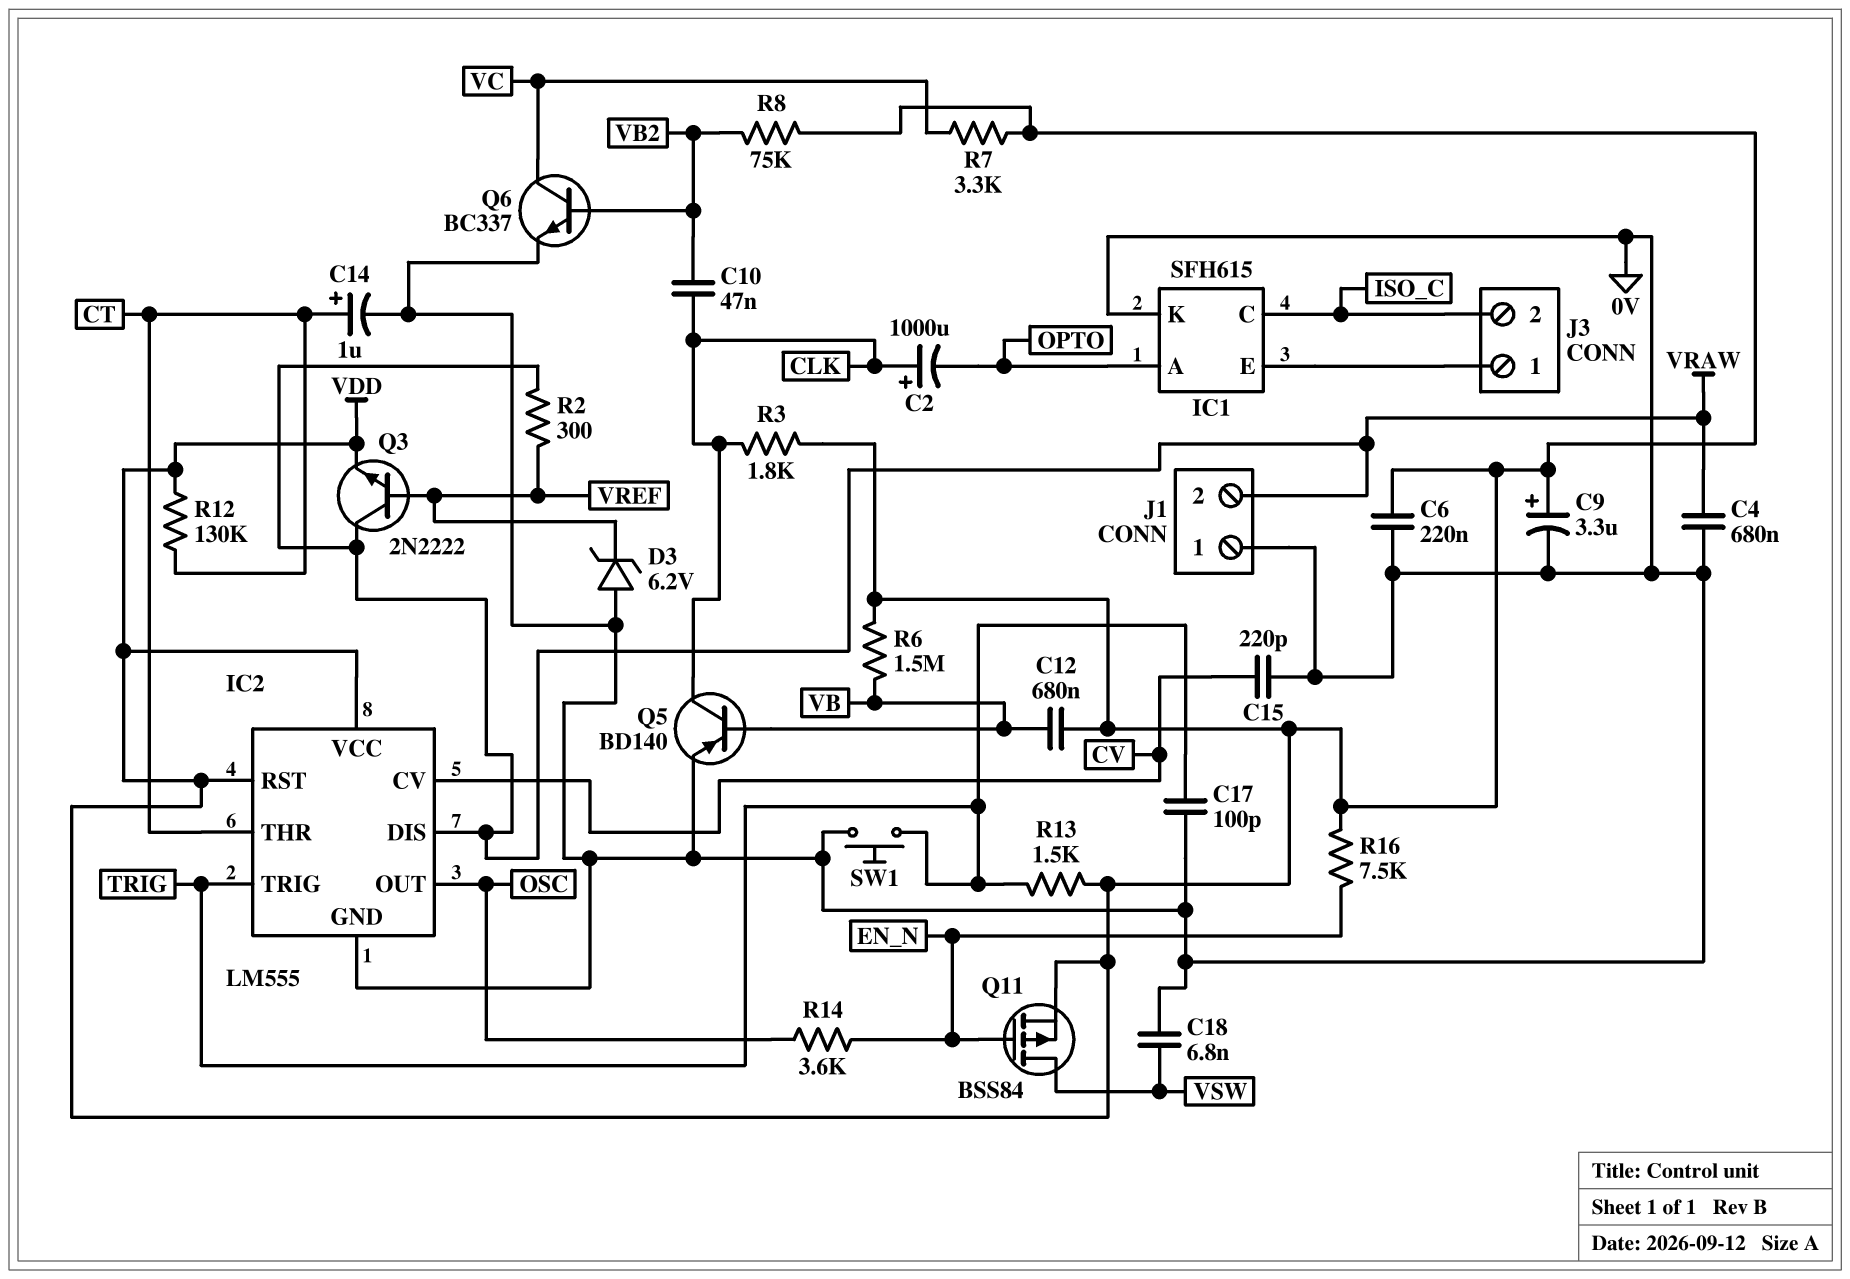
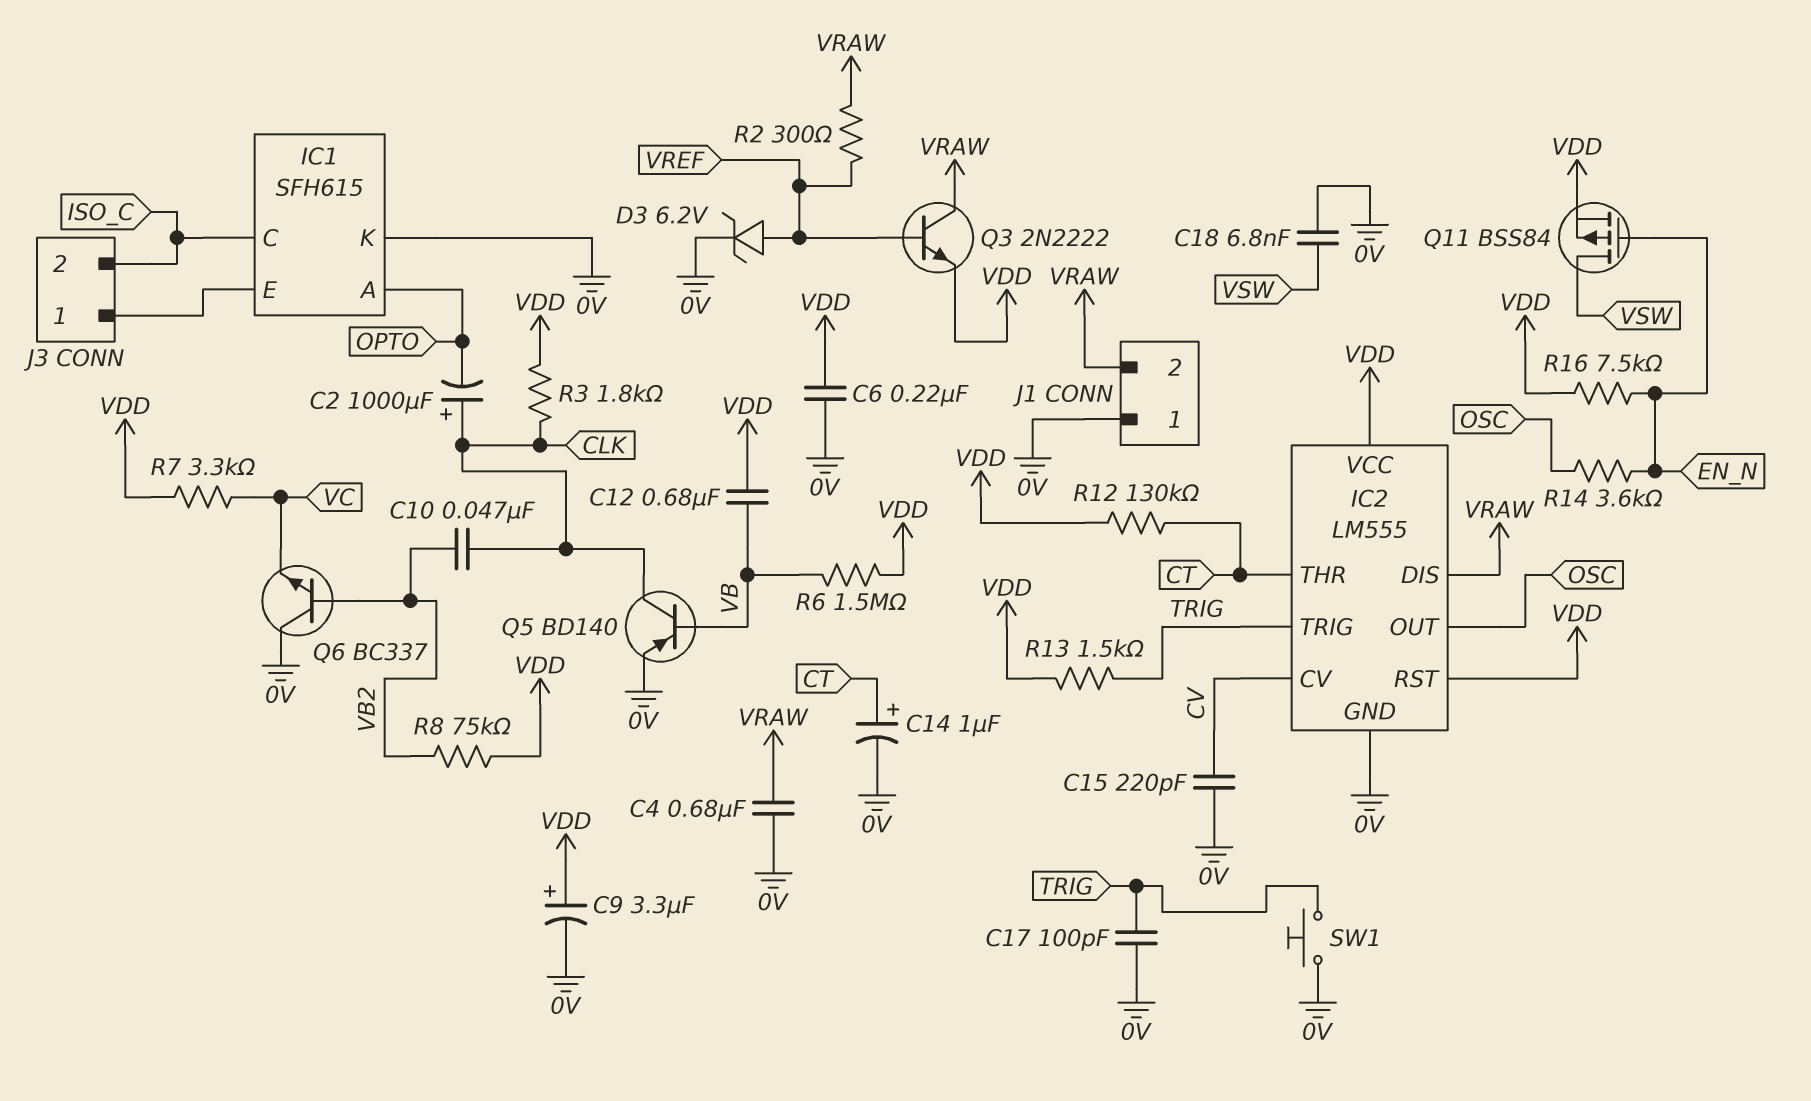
D3: zener 6.2V (A 0V, K VREF) -> zener 6.2V (A VREF, K 0V)
Q6: NPN BC337 (B VB2, C VC, E 0V) -> NPN BC337 (B VB2, C 0V, E VC)

